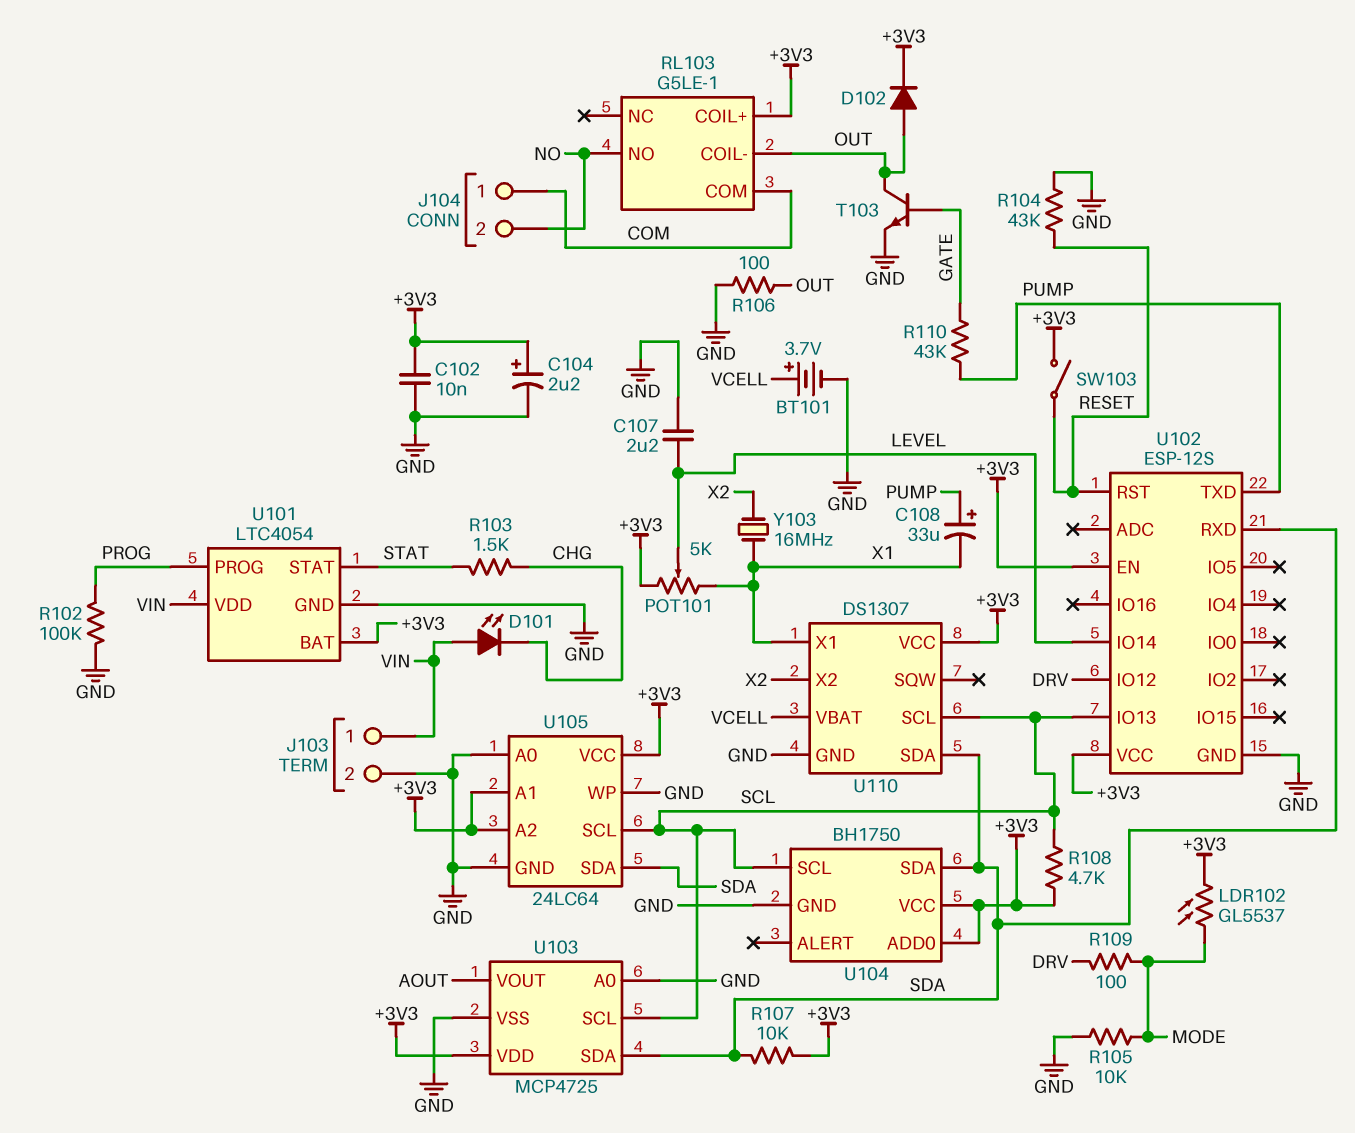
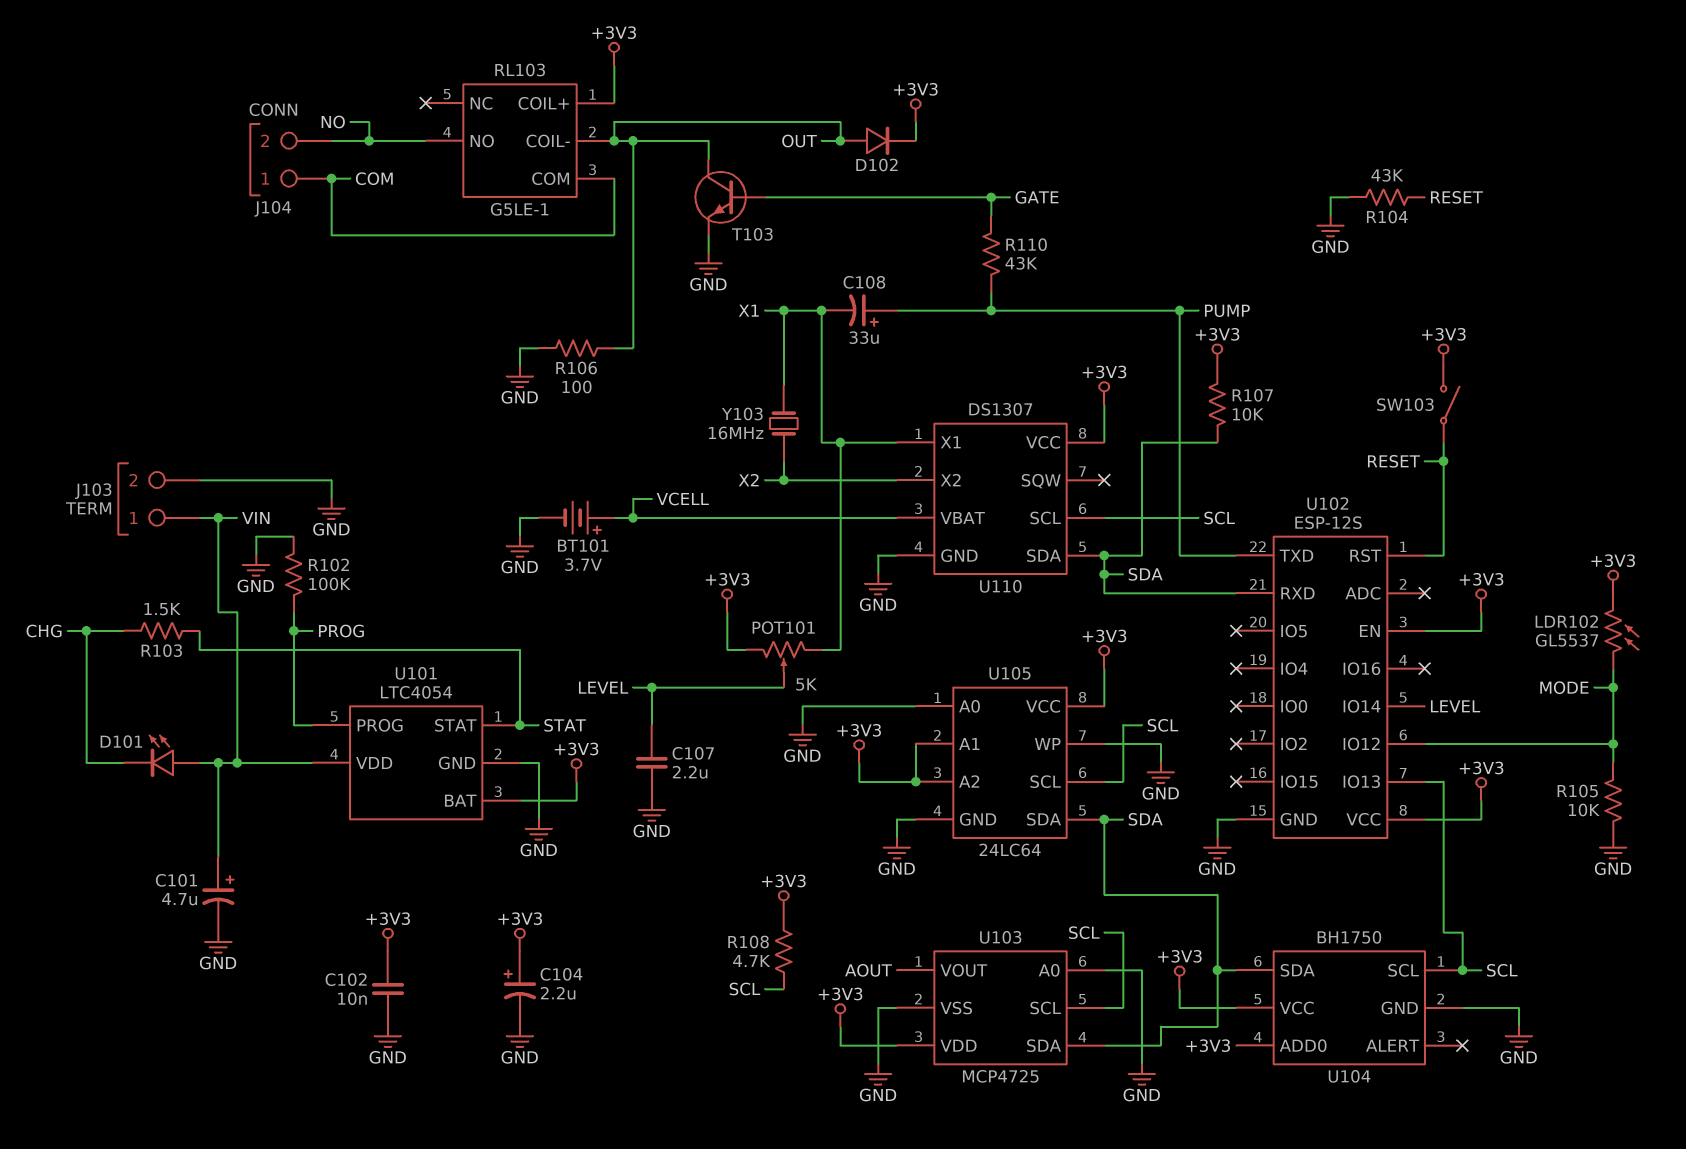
C101: none -> 4.7uF (plus VIN, minus GND)
R109: 100 (DRV, MODE) -> none
U102 pin IO12: DRV -> MODE

